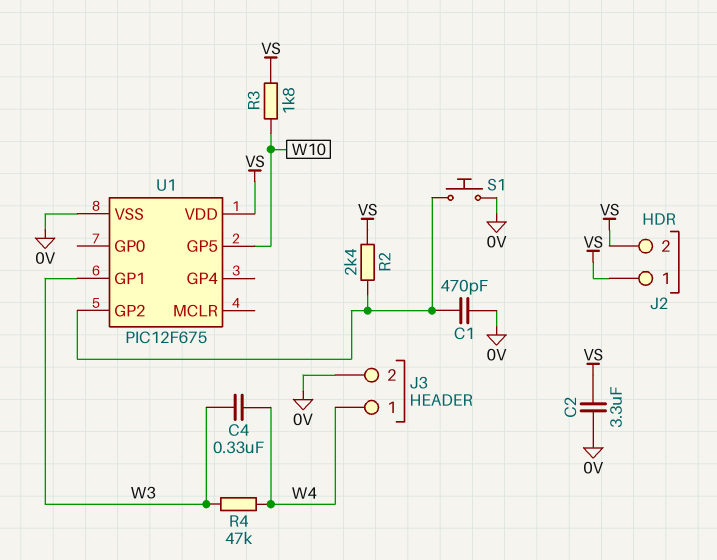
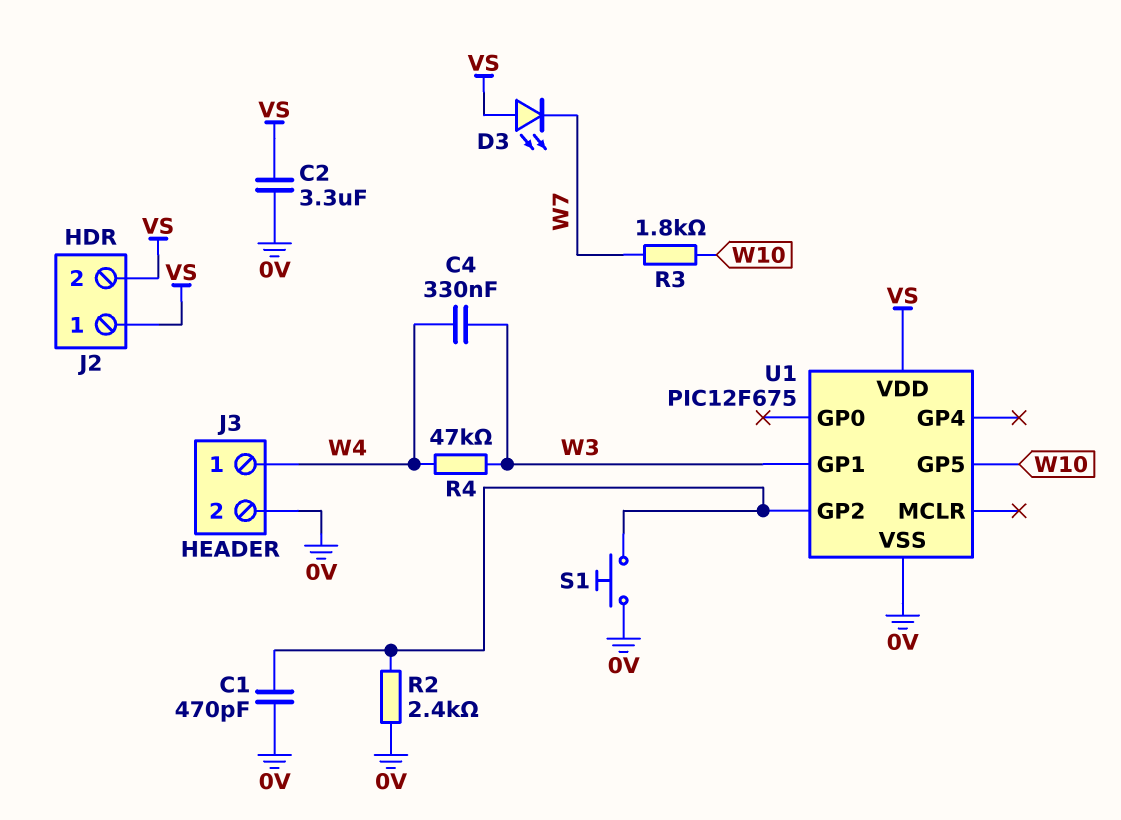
D3: none -> LED (A VS, K W7)
R2: 2.4k (U1/GP2, VS) -> 2.4k (0V, U1/GP2)
R3: 1.8k (VS, W10) -> 1.8k (W7, W10)

